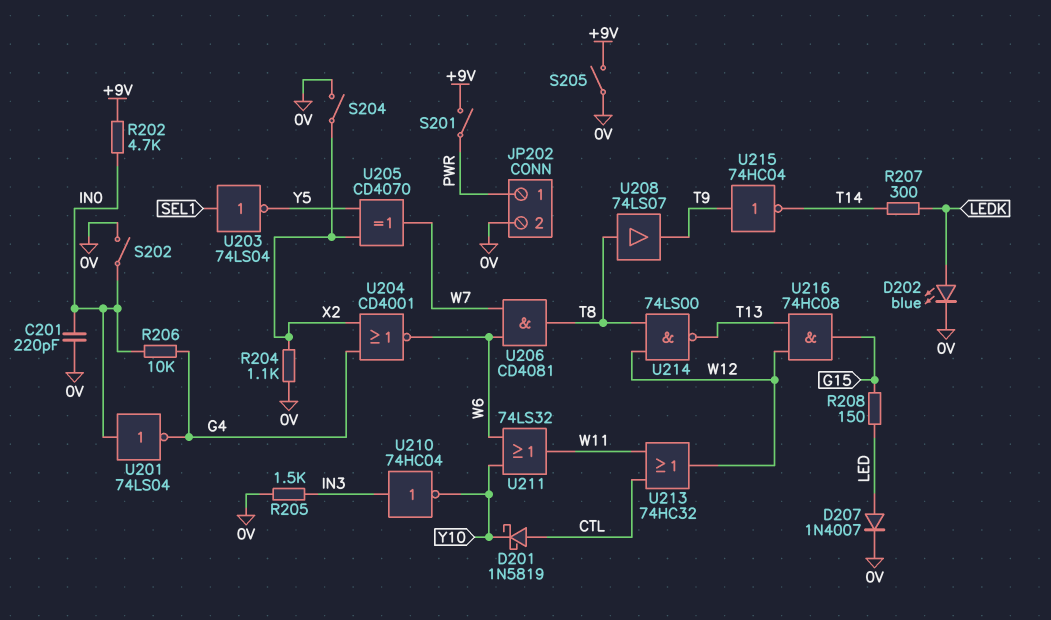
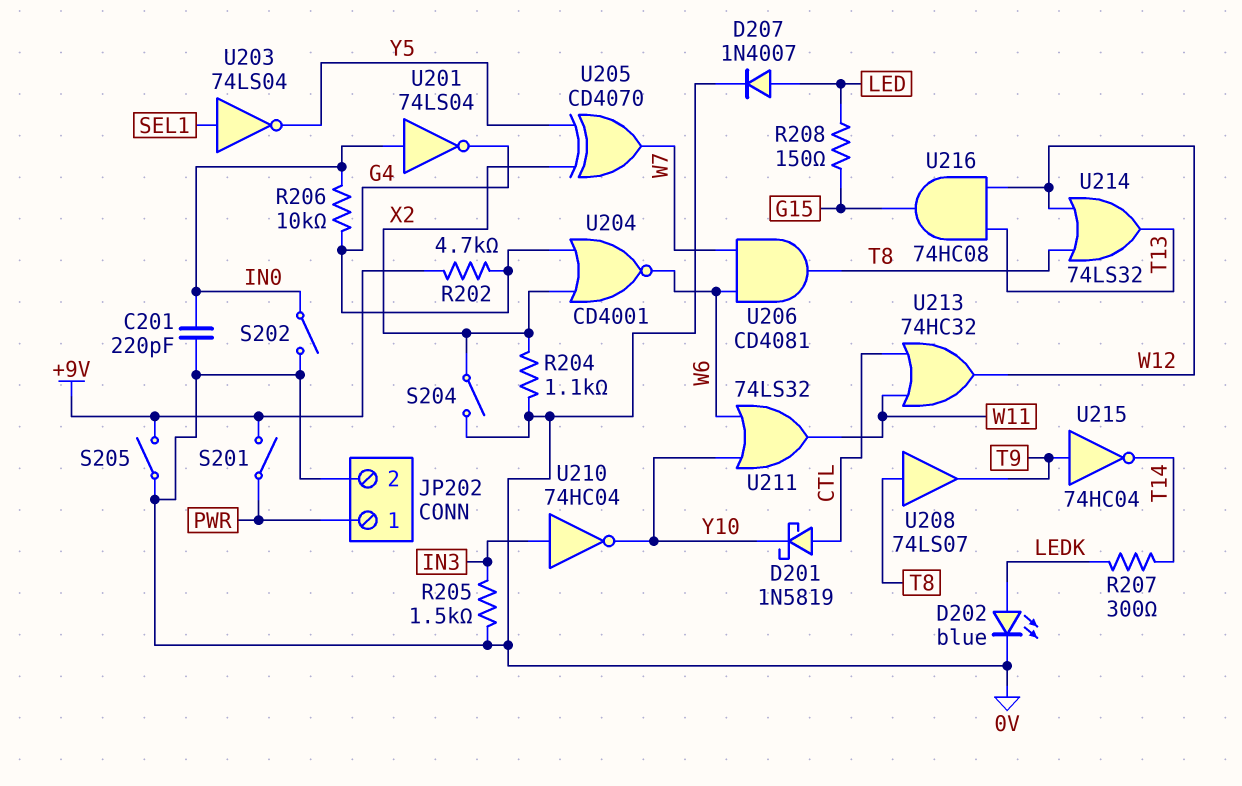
R202: 4.7k (+9V, IN0) -> 4.7k (+9V, G4)
U214: NAND 74LS00 (in T8, in W12, out T13) -> OR 74LS32 (in T8, in W12, out T13)

